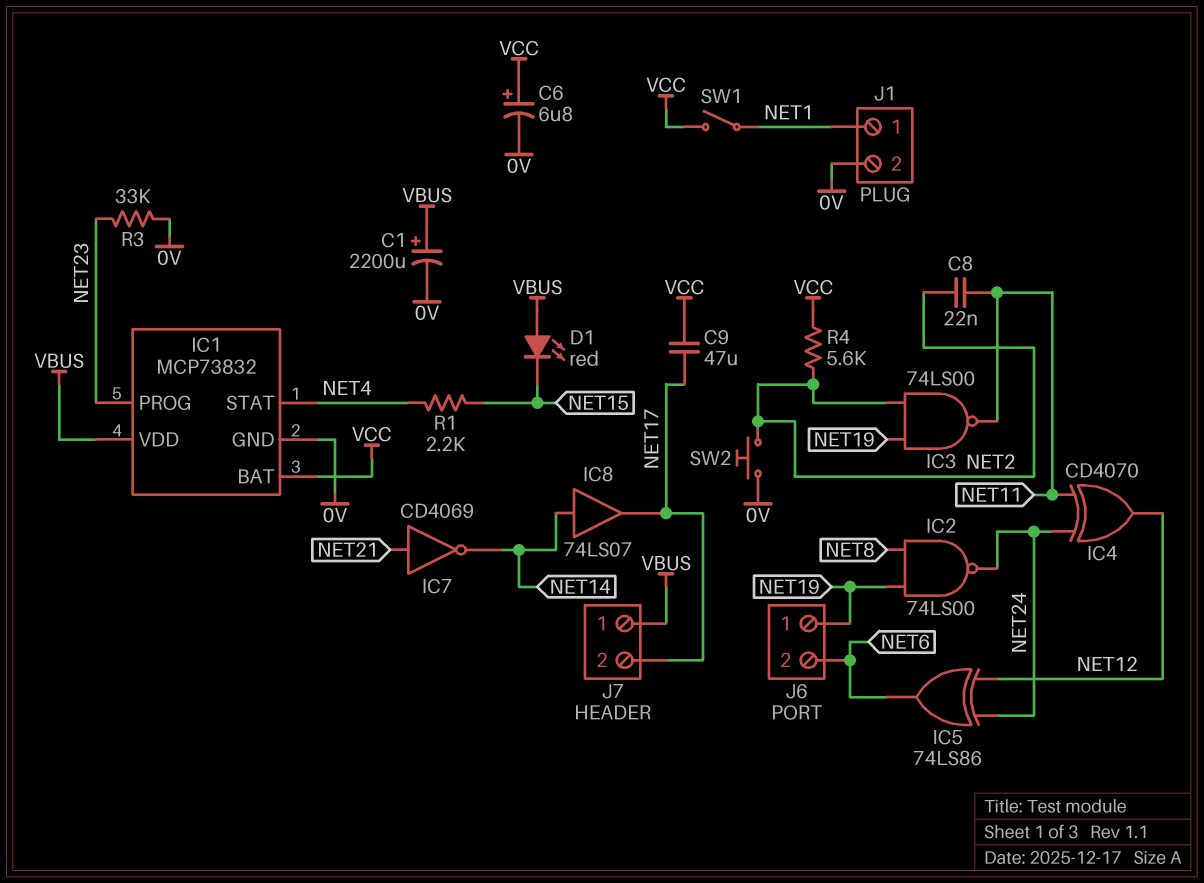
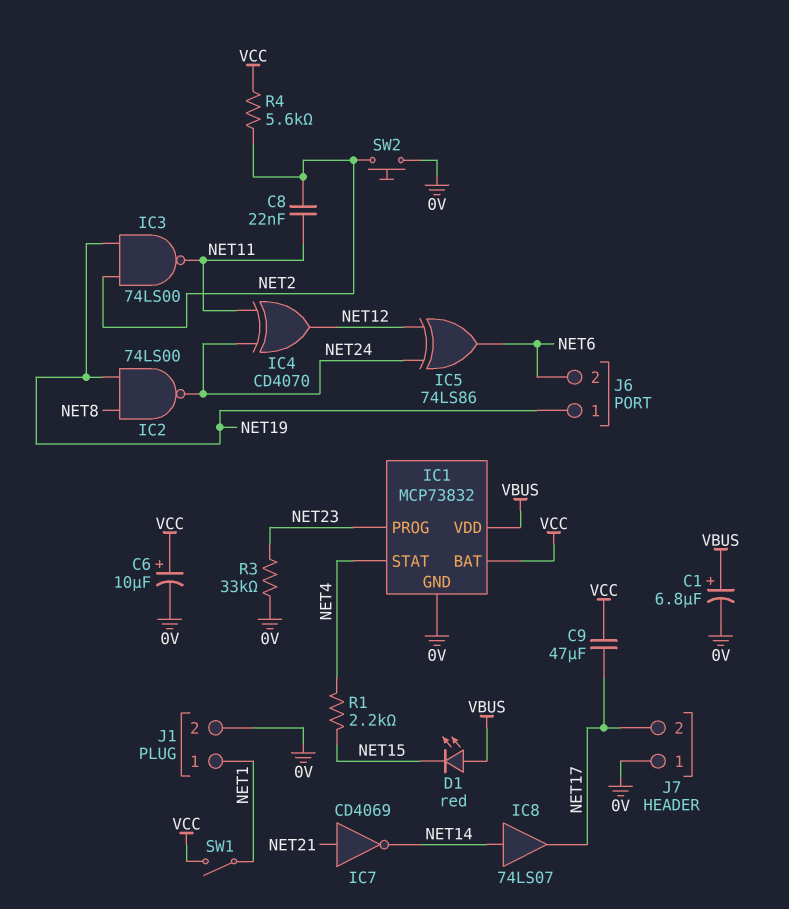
C1: 2200uF (plus VBUS, minus 0V) -> 6.8uF (plus VBUS, minus 0V)
C6: 6.8uF (plus VCC, minus 0V) -> 10uF (plus VCC, minus 0V)
J7 pin 1: VBUS -> 0V

